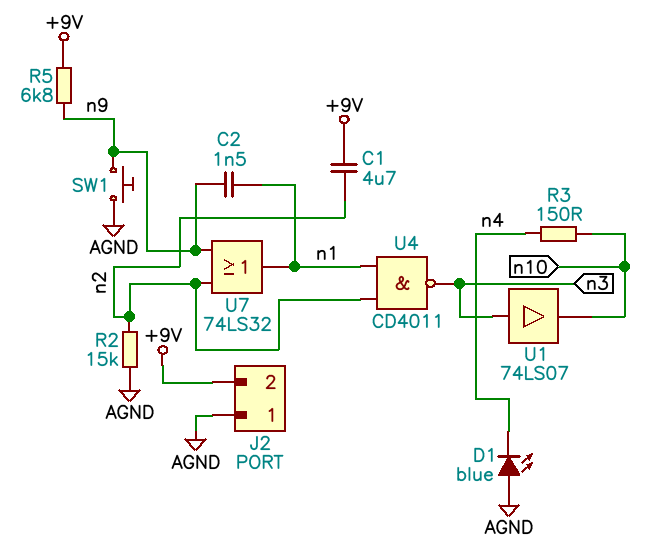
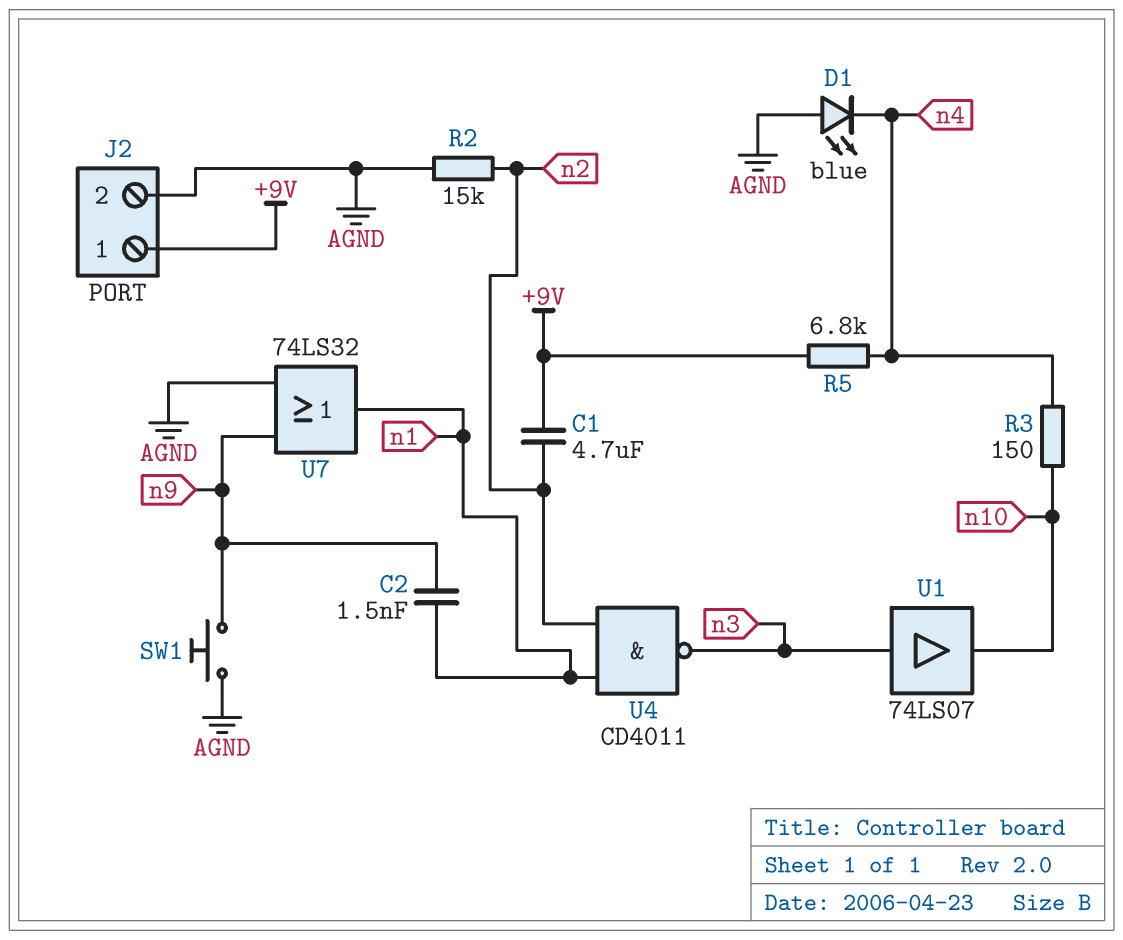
J2 pin 1: AGND -> +9V
J2 pin 2: +9V -> AGND
R5: 6.8k (+9V, n9) -> 6.8k (+9V, n4)
U7: OR 74LS32 (in n2, in n9, out n1) -> OR 74LS32 (in AGND, in n9, out n1)

